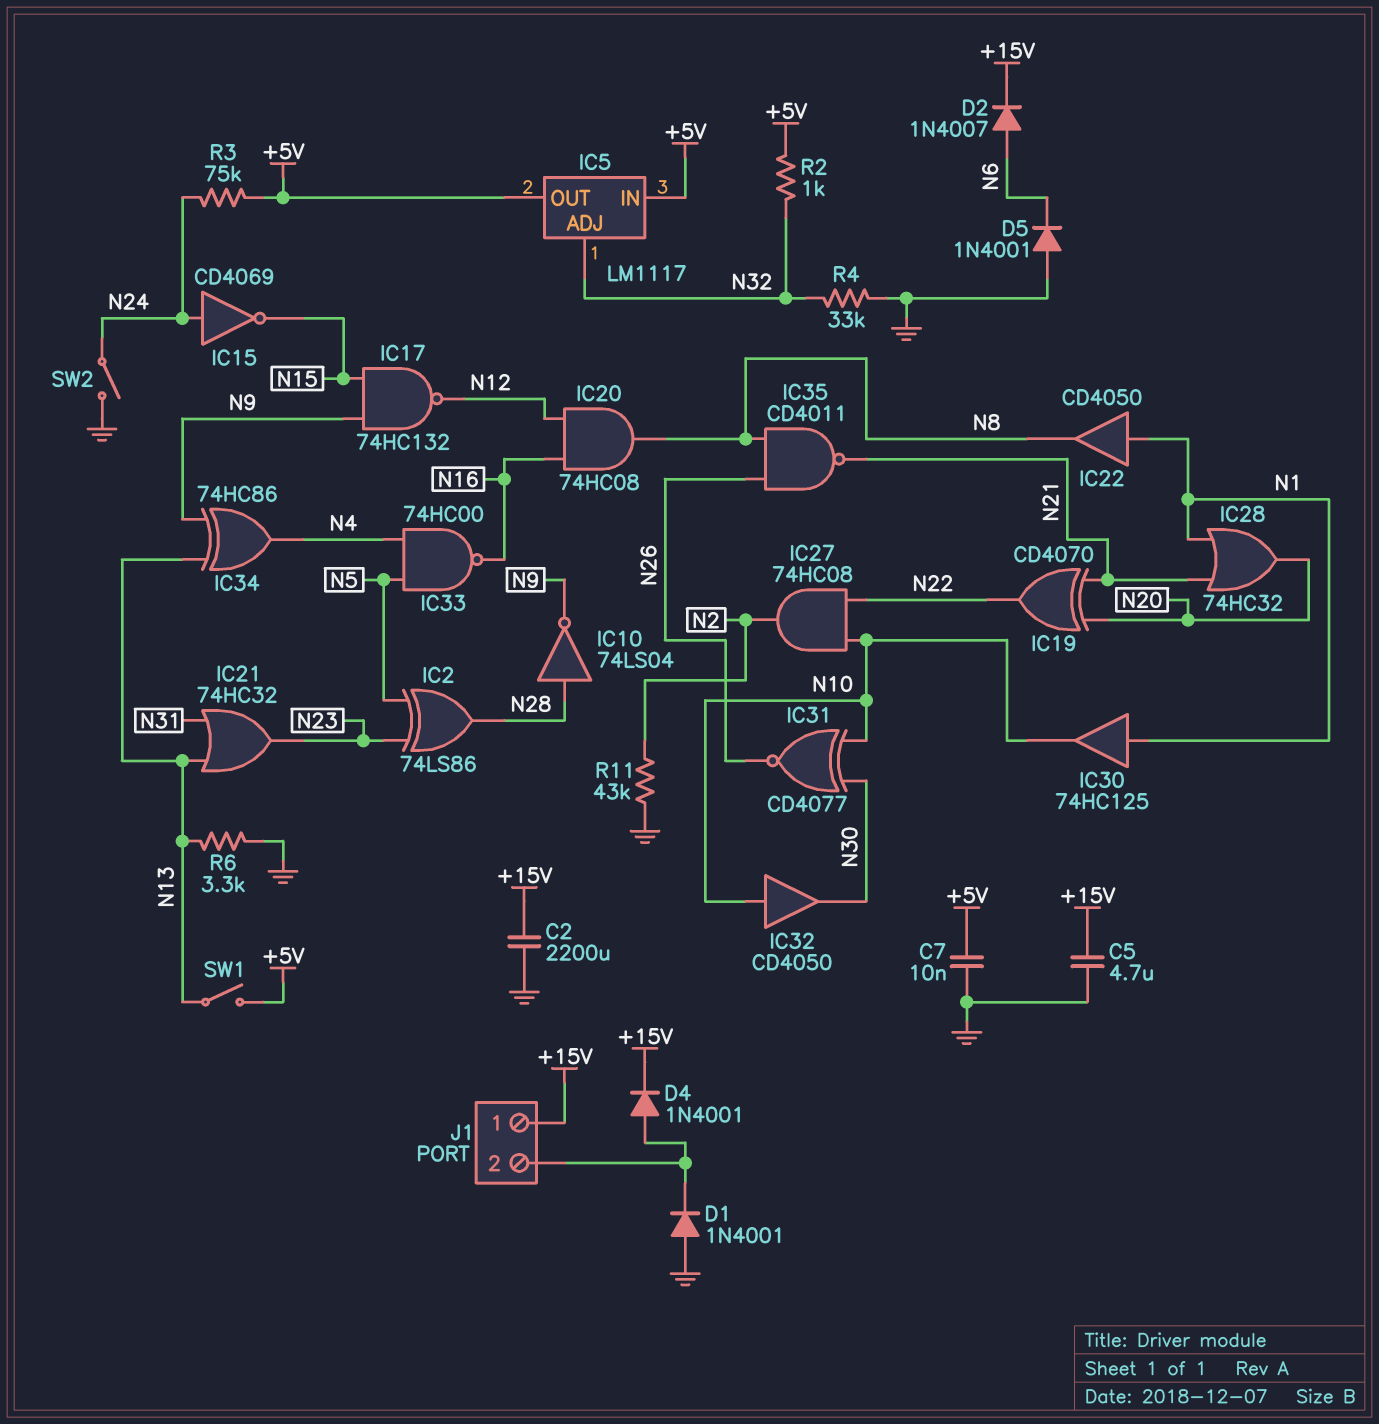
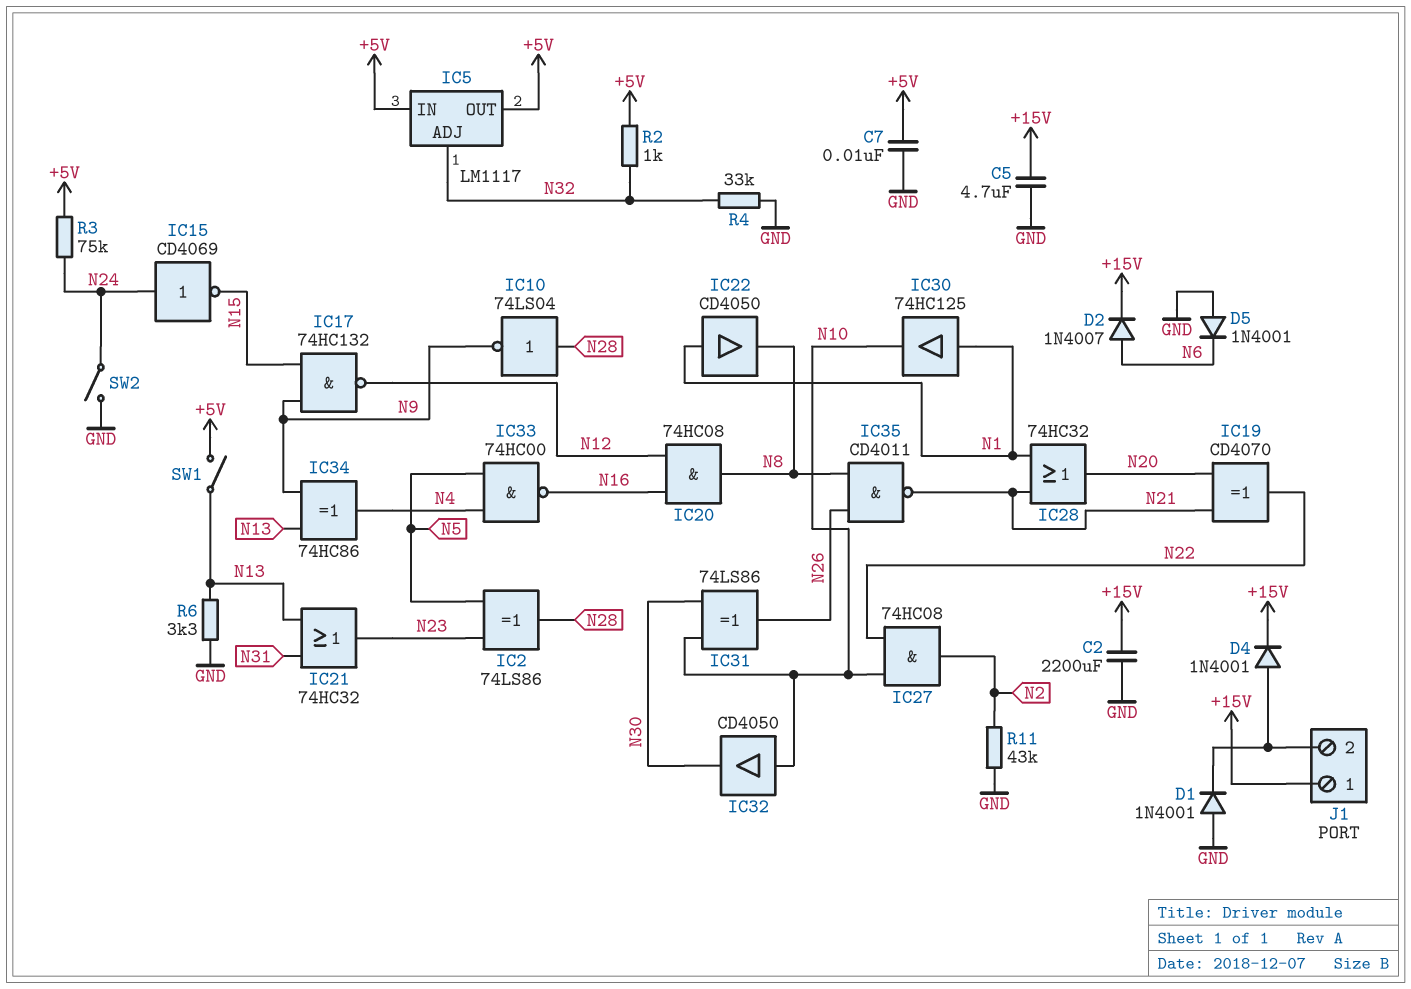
IC31: XNOR CD4077 (in N10, in N30, out N26) -> XOR 74LS86 (in N10, in N30, out N26)

